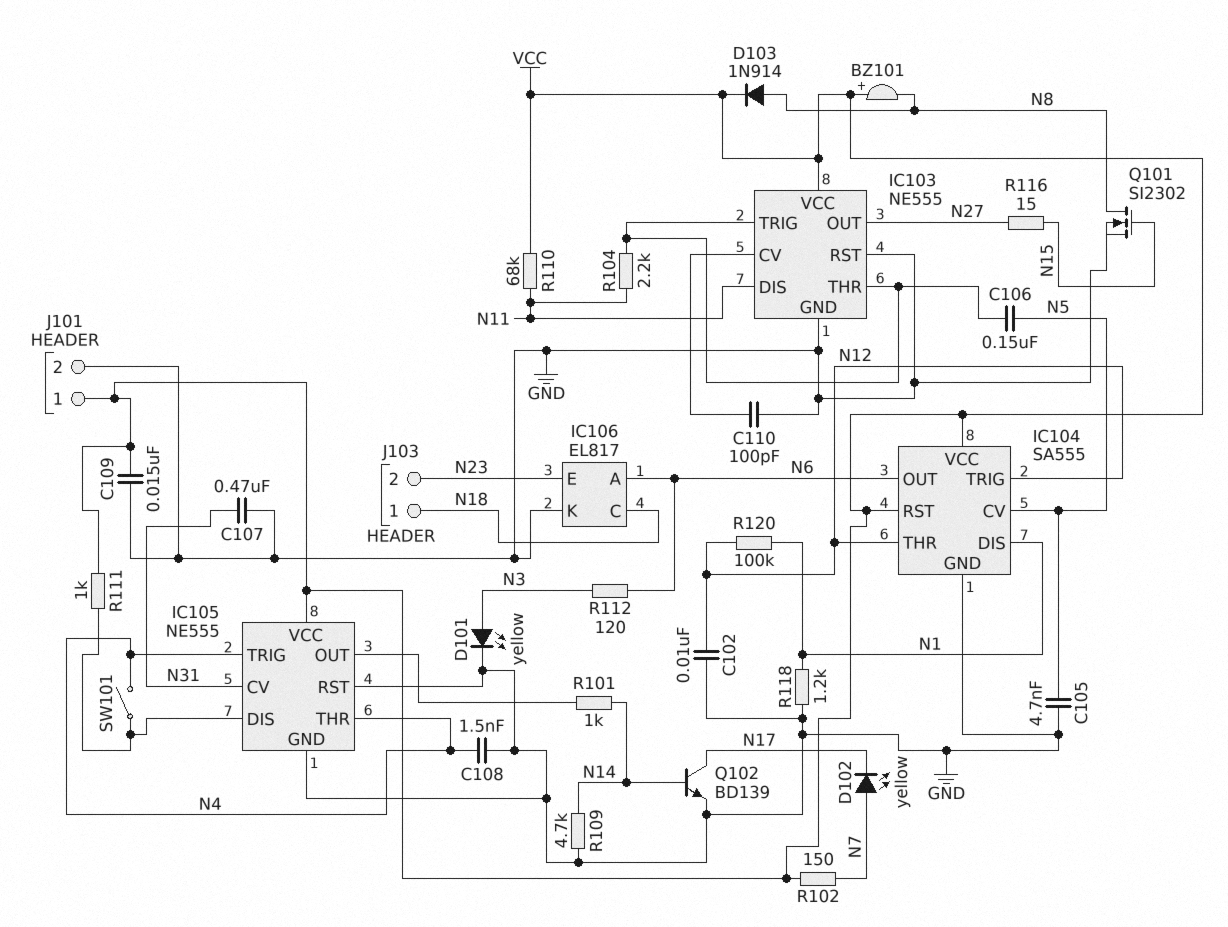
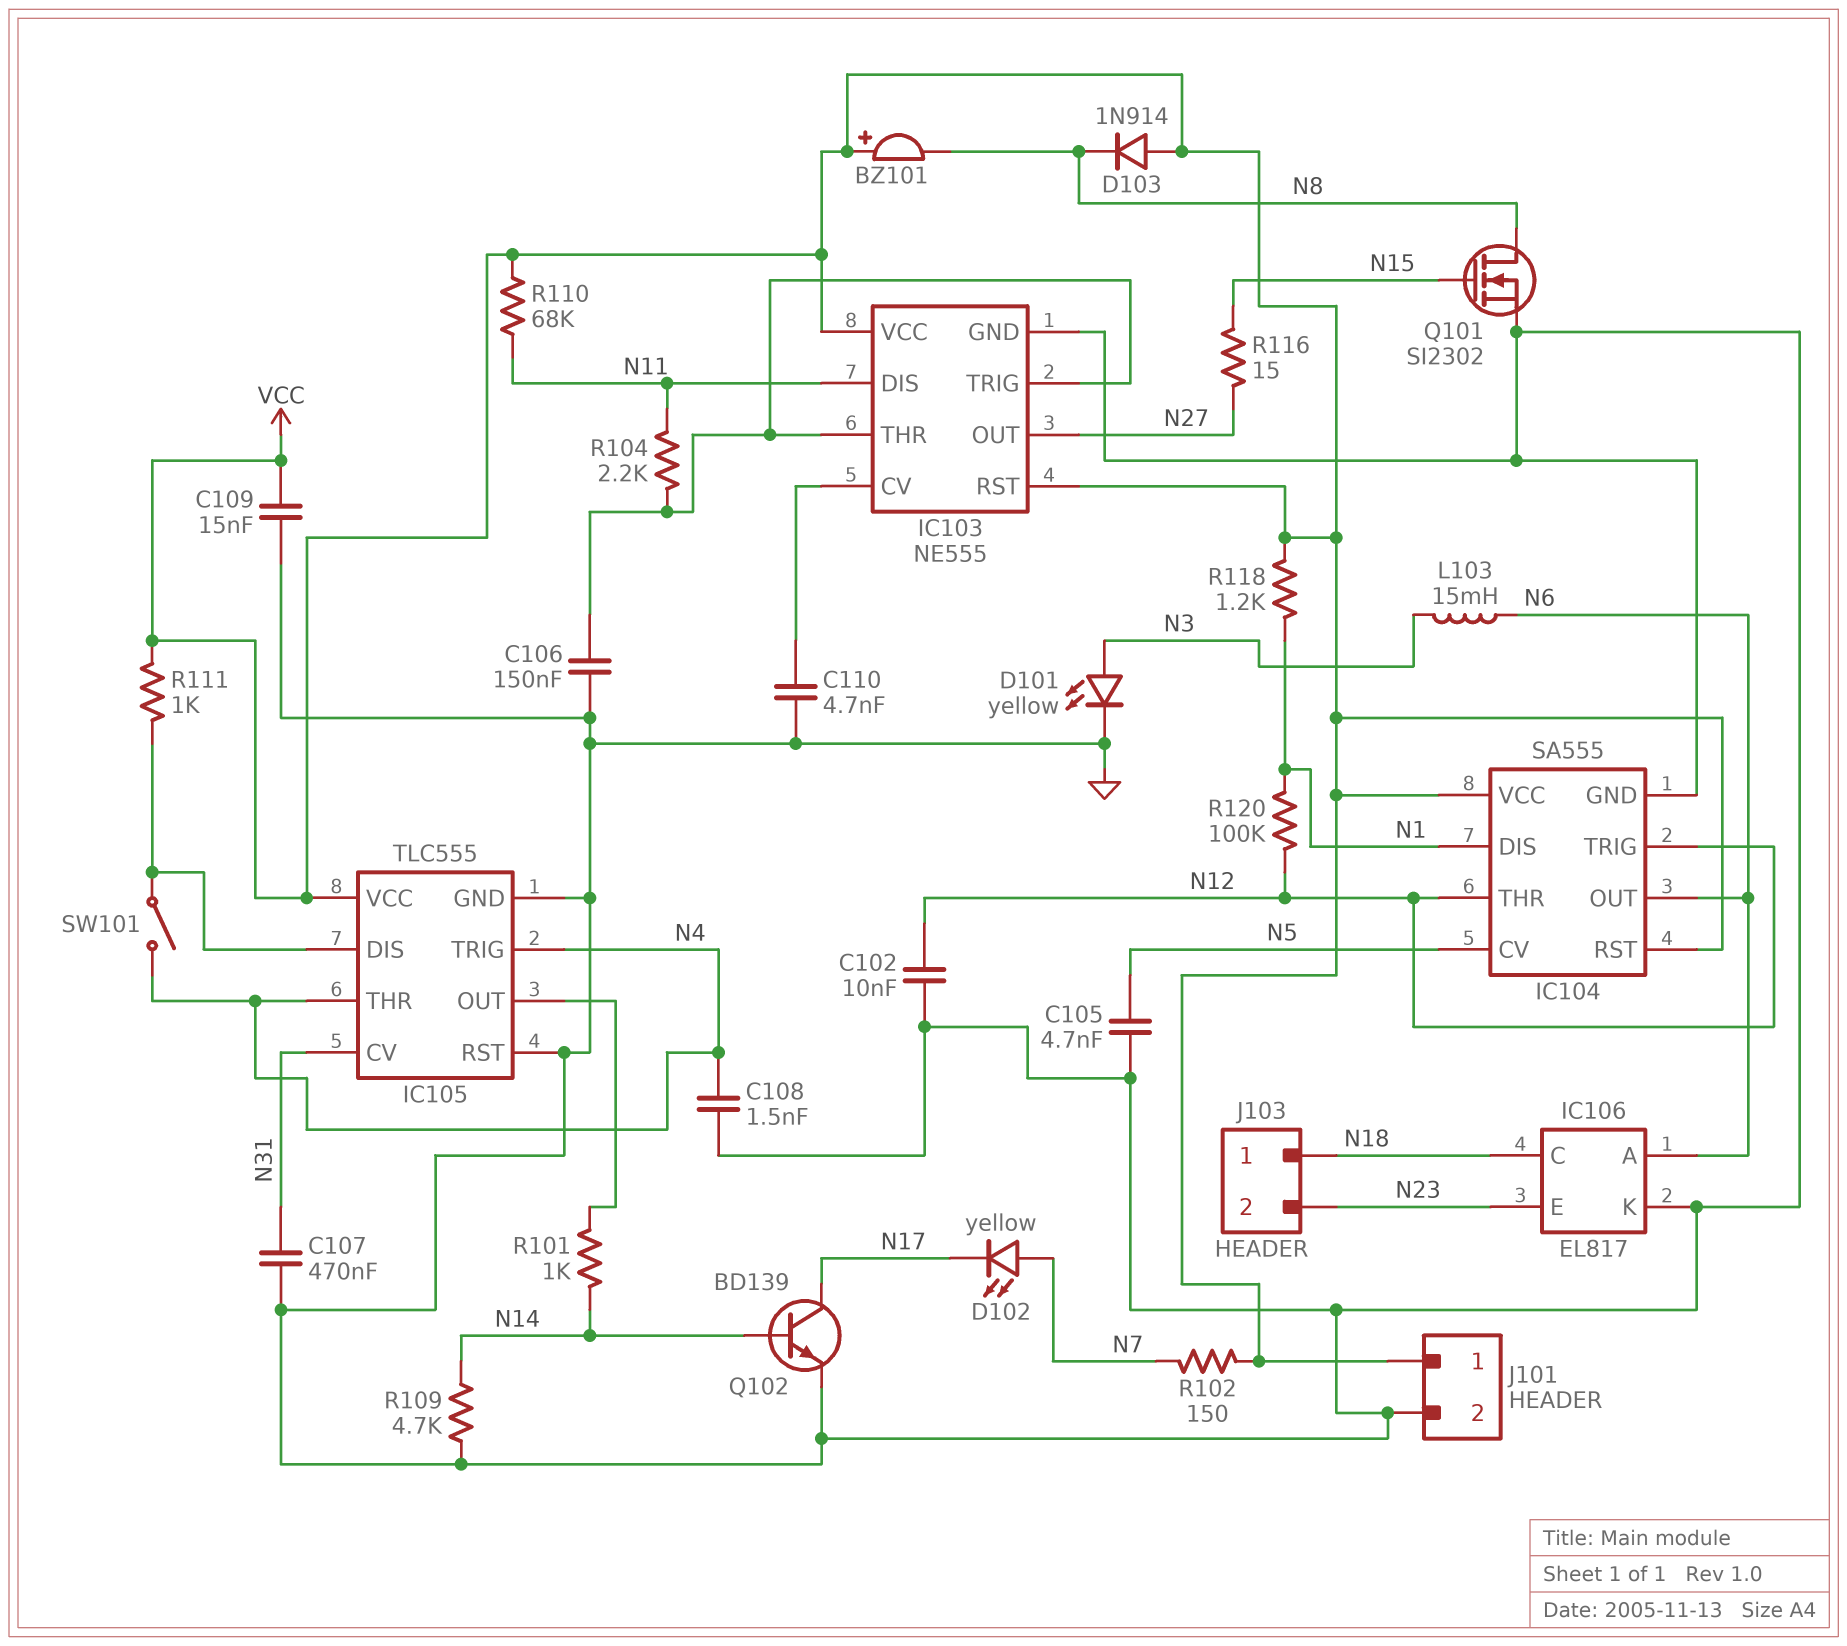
C106: 150nF (IC103/THR, N5) -> 150nF (GND, IC103/THR)
C110: 100pF (GND, IC103/CV) -> 4.7nF (GND, IC103/CV)
D103: diode 1N914 (A N8, K VCC) -> diode 1N914 (A VCC, K N8)
IC103 pin RST: GND -> VCC
IC105: NE555 -> TLC555
L103: none -> 15mH (N3, N6)
R112: 120 (N3, N6) -> none
R118: 1.2k (GND, N1) -> 1.2k (N1, VCC)

